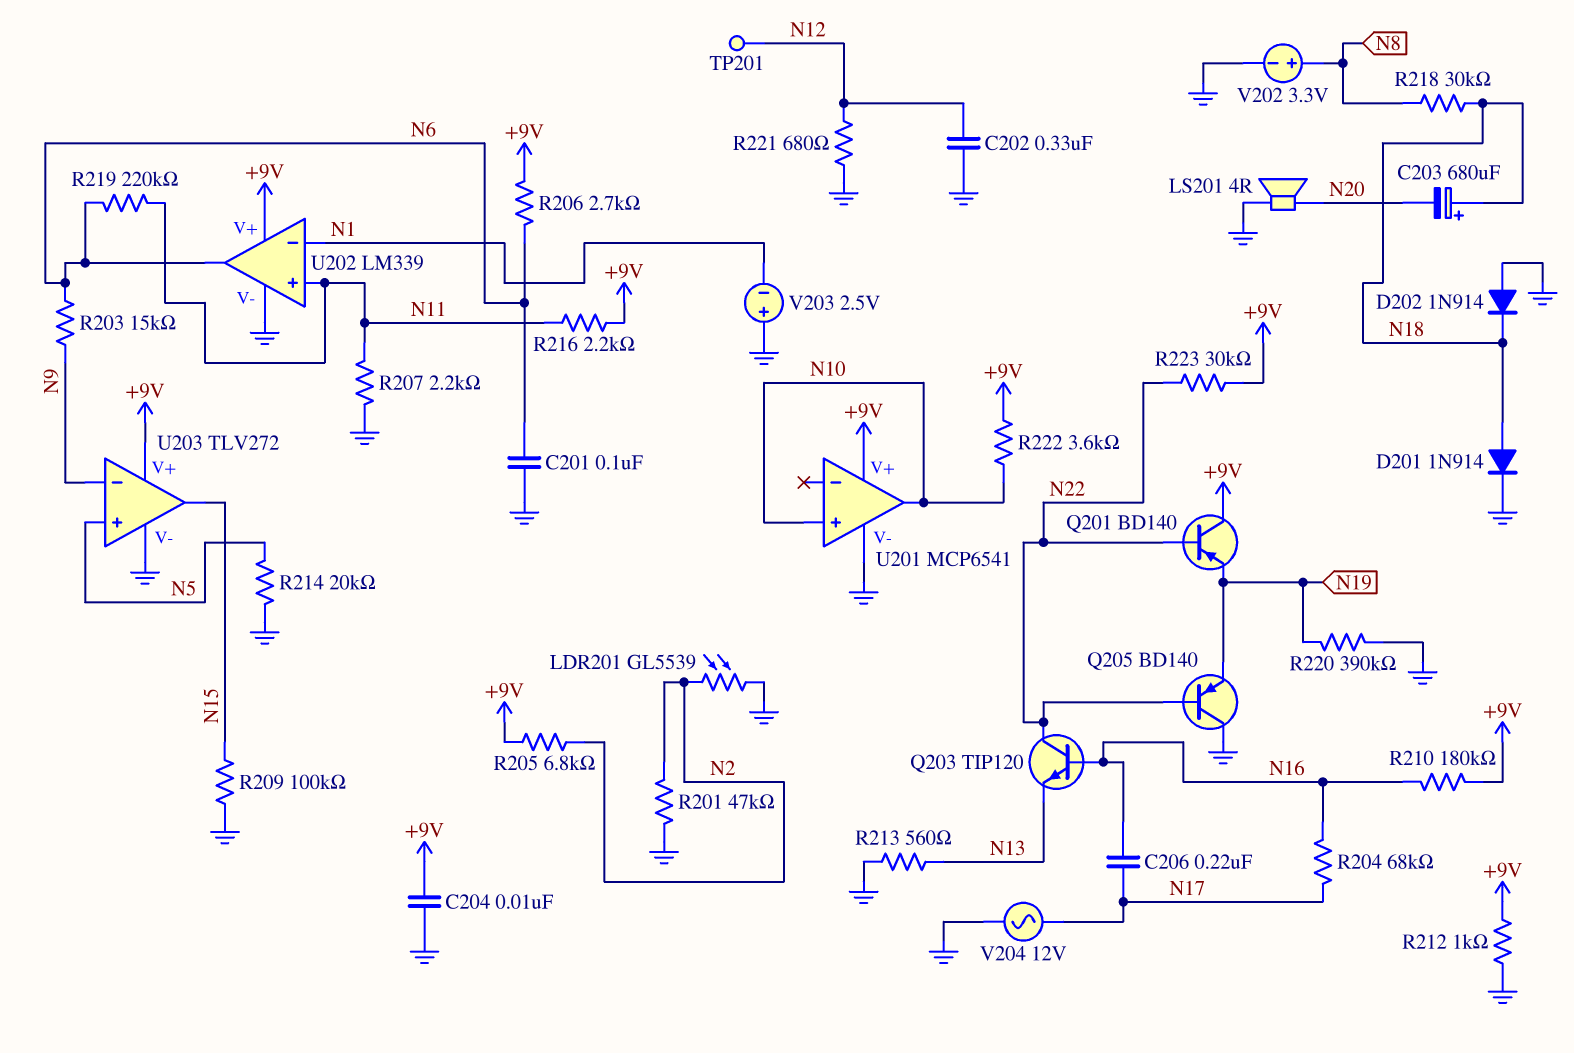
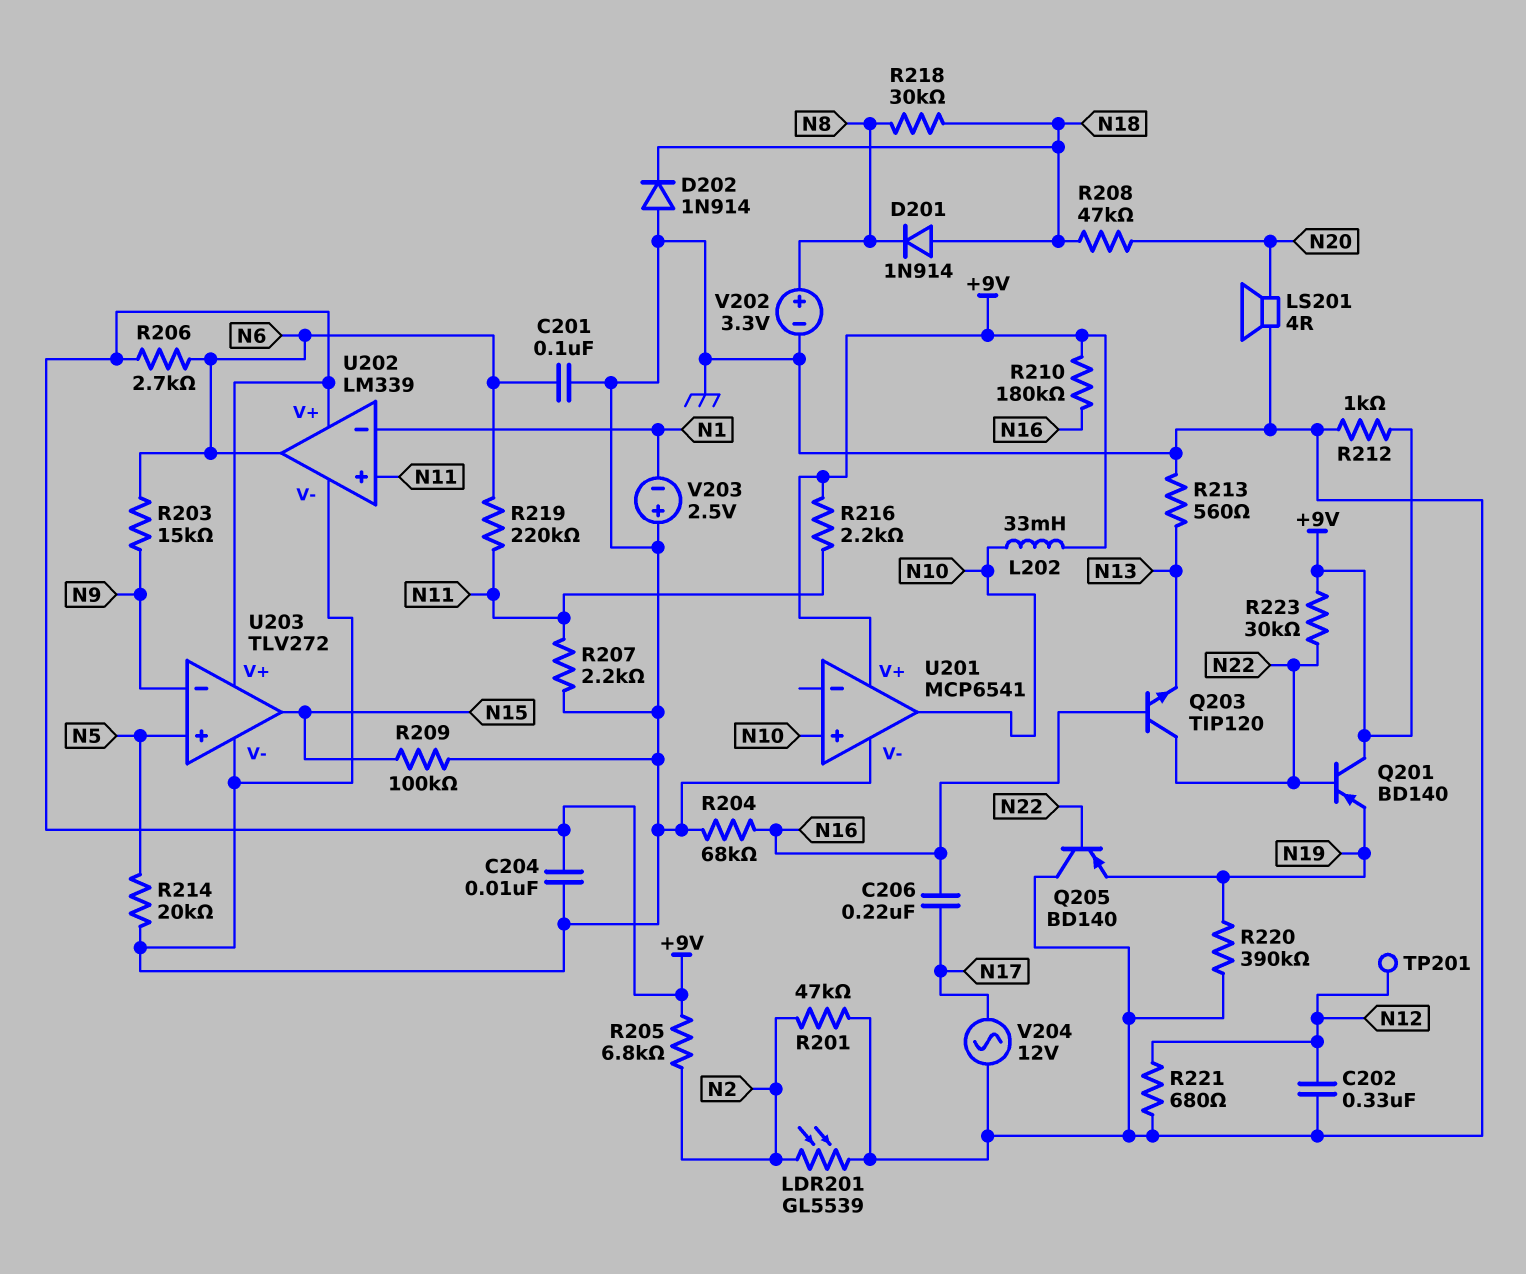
C203: 680uF (plus N18, minus N20) -> none
D201: diode 1N914 (A N18, K GND) -> diode 1N914 (A N18, K N8)
L202: none -> 33mH (+9V, N10)
R204: 68k (N16, N17) -> 68k (GND, N16)
R208: none -> 47k (N18, N20)
R222: 3.6k (+9V, N10) -> none

